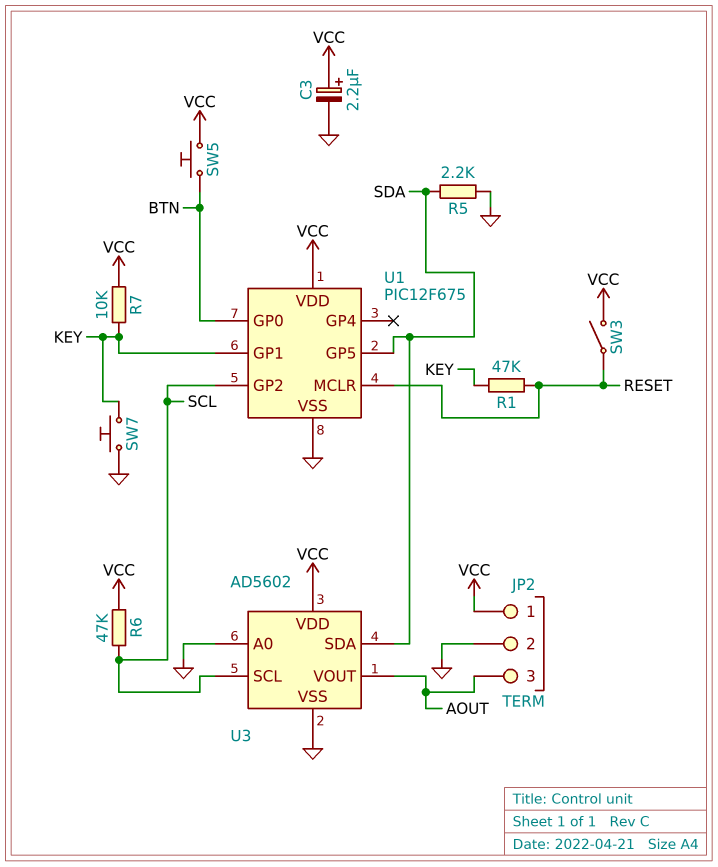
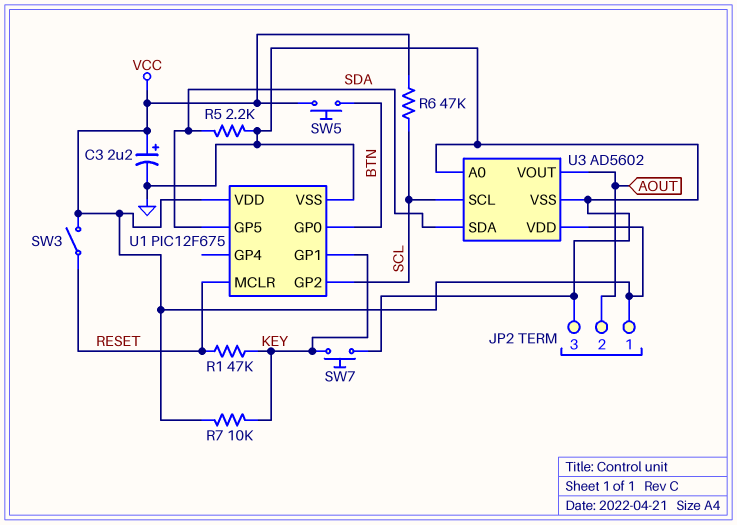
JP2 pin 2: GND -> AOUT
JP2 pin 3: AOUT -> GND

